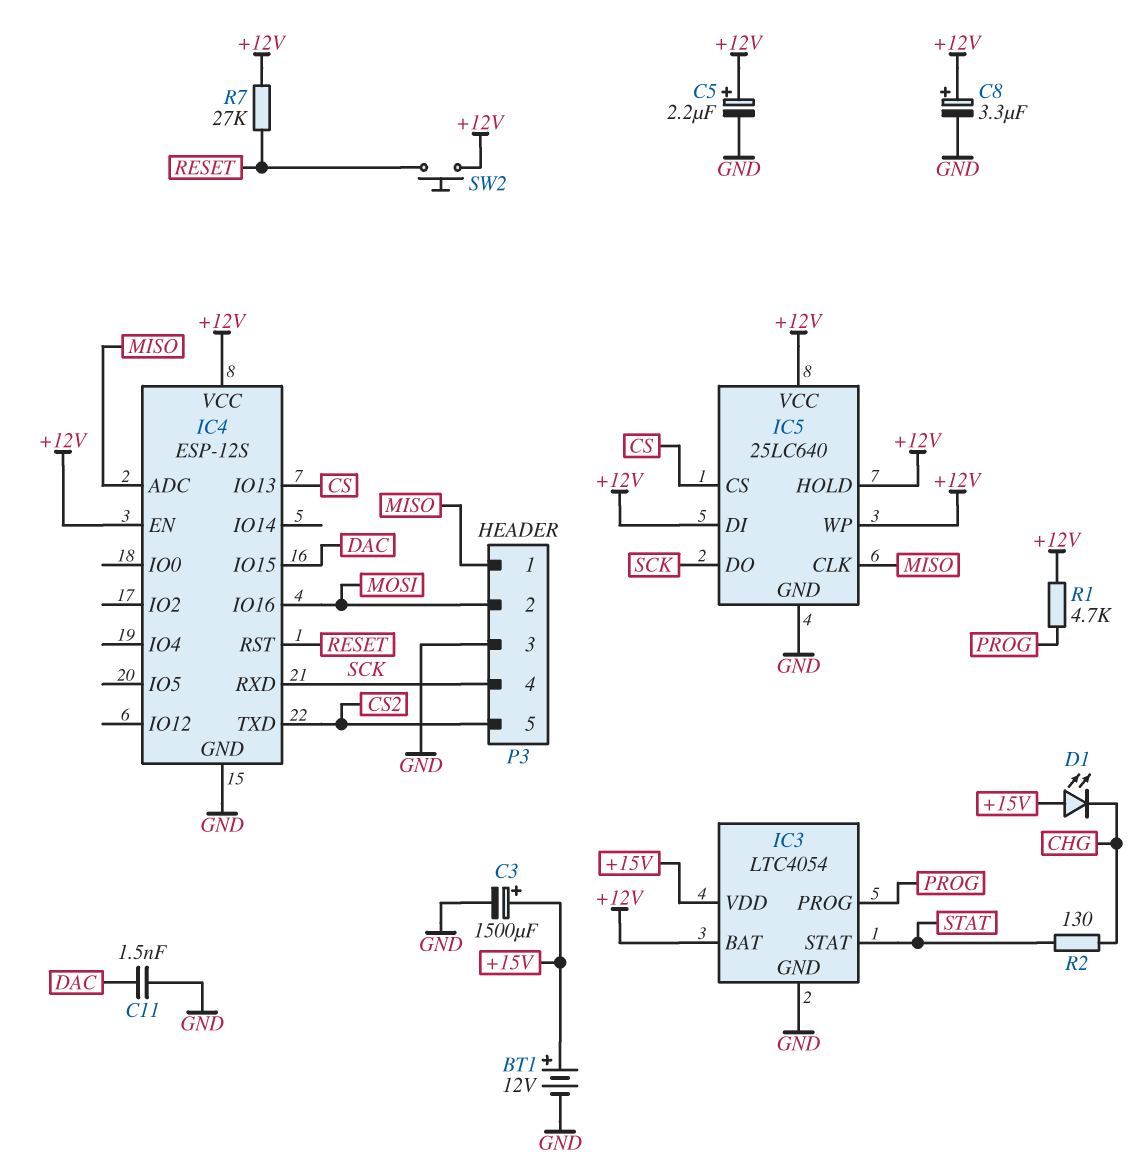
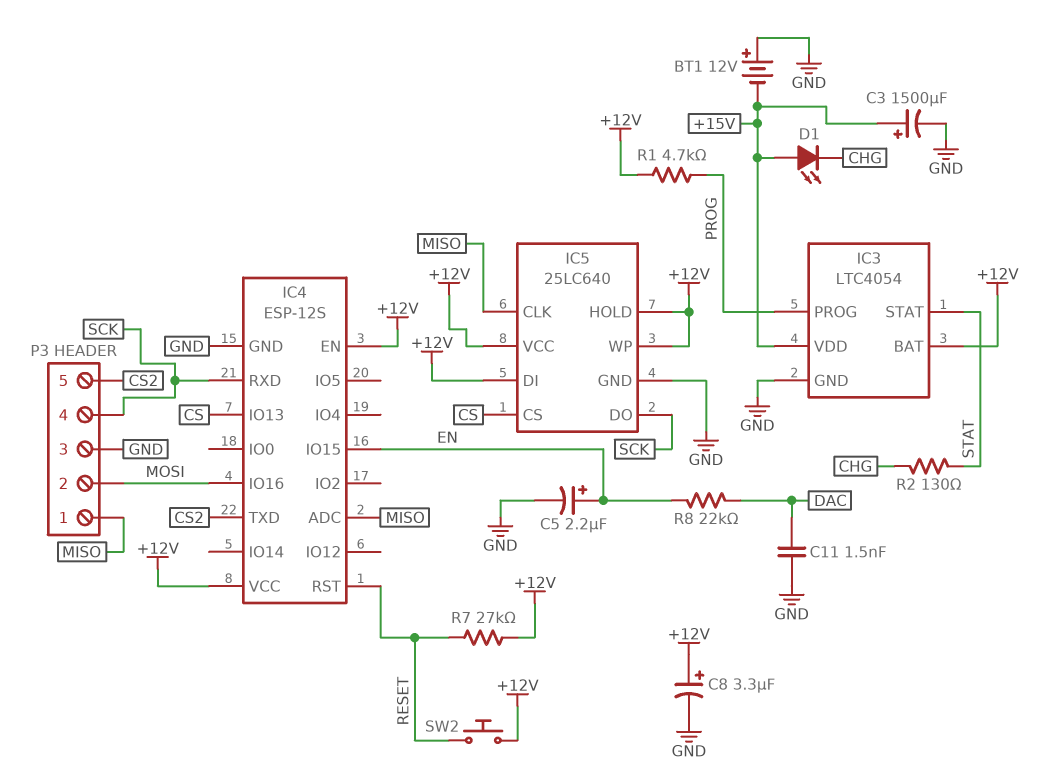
BT1: 12V (plus +15V, minus GND) -> 12V (plus GND, minus +15V)
C5: 2.2uF (plus +12V, minus GND) -> 2.2uF (plus EN, minus GND)
IC4 pin IO15: DAC -> EN
R8: none -> 22k (DAC, EN)

